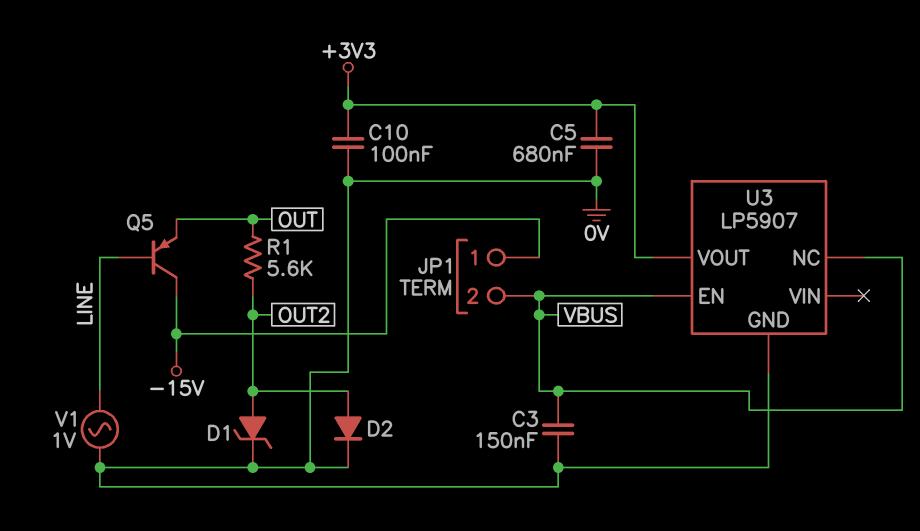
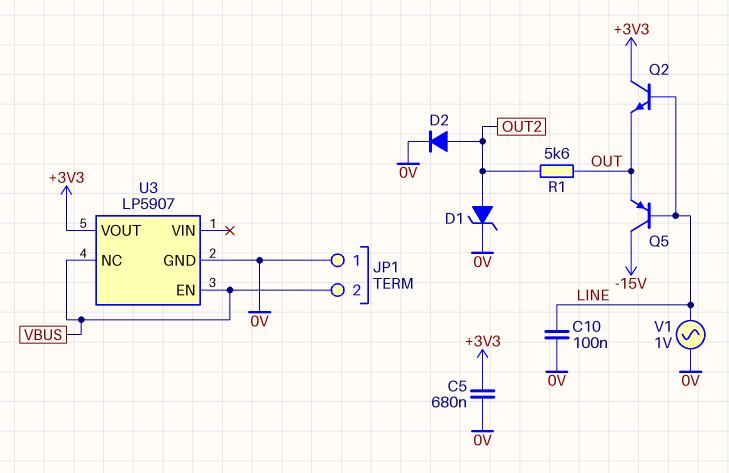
C3: 150nF (0V, VBUS) -> none
C10: 100nF (+3V3, 0V) -> 100nF (0V, LINE)
JP1 pin 1: -15V -> 0V
Q2: none -> NPN (B LINE, C +3V3, E OUT)

